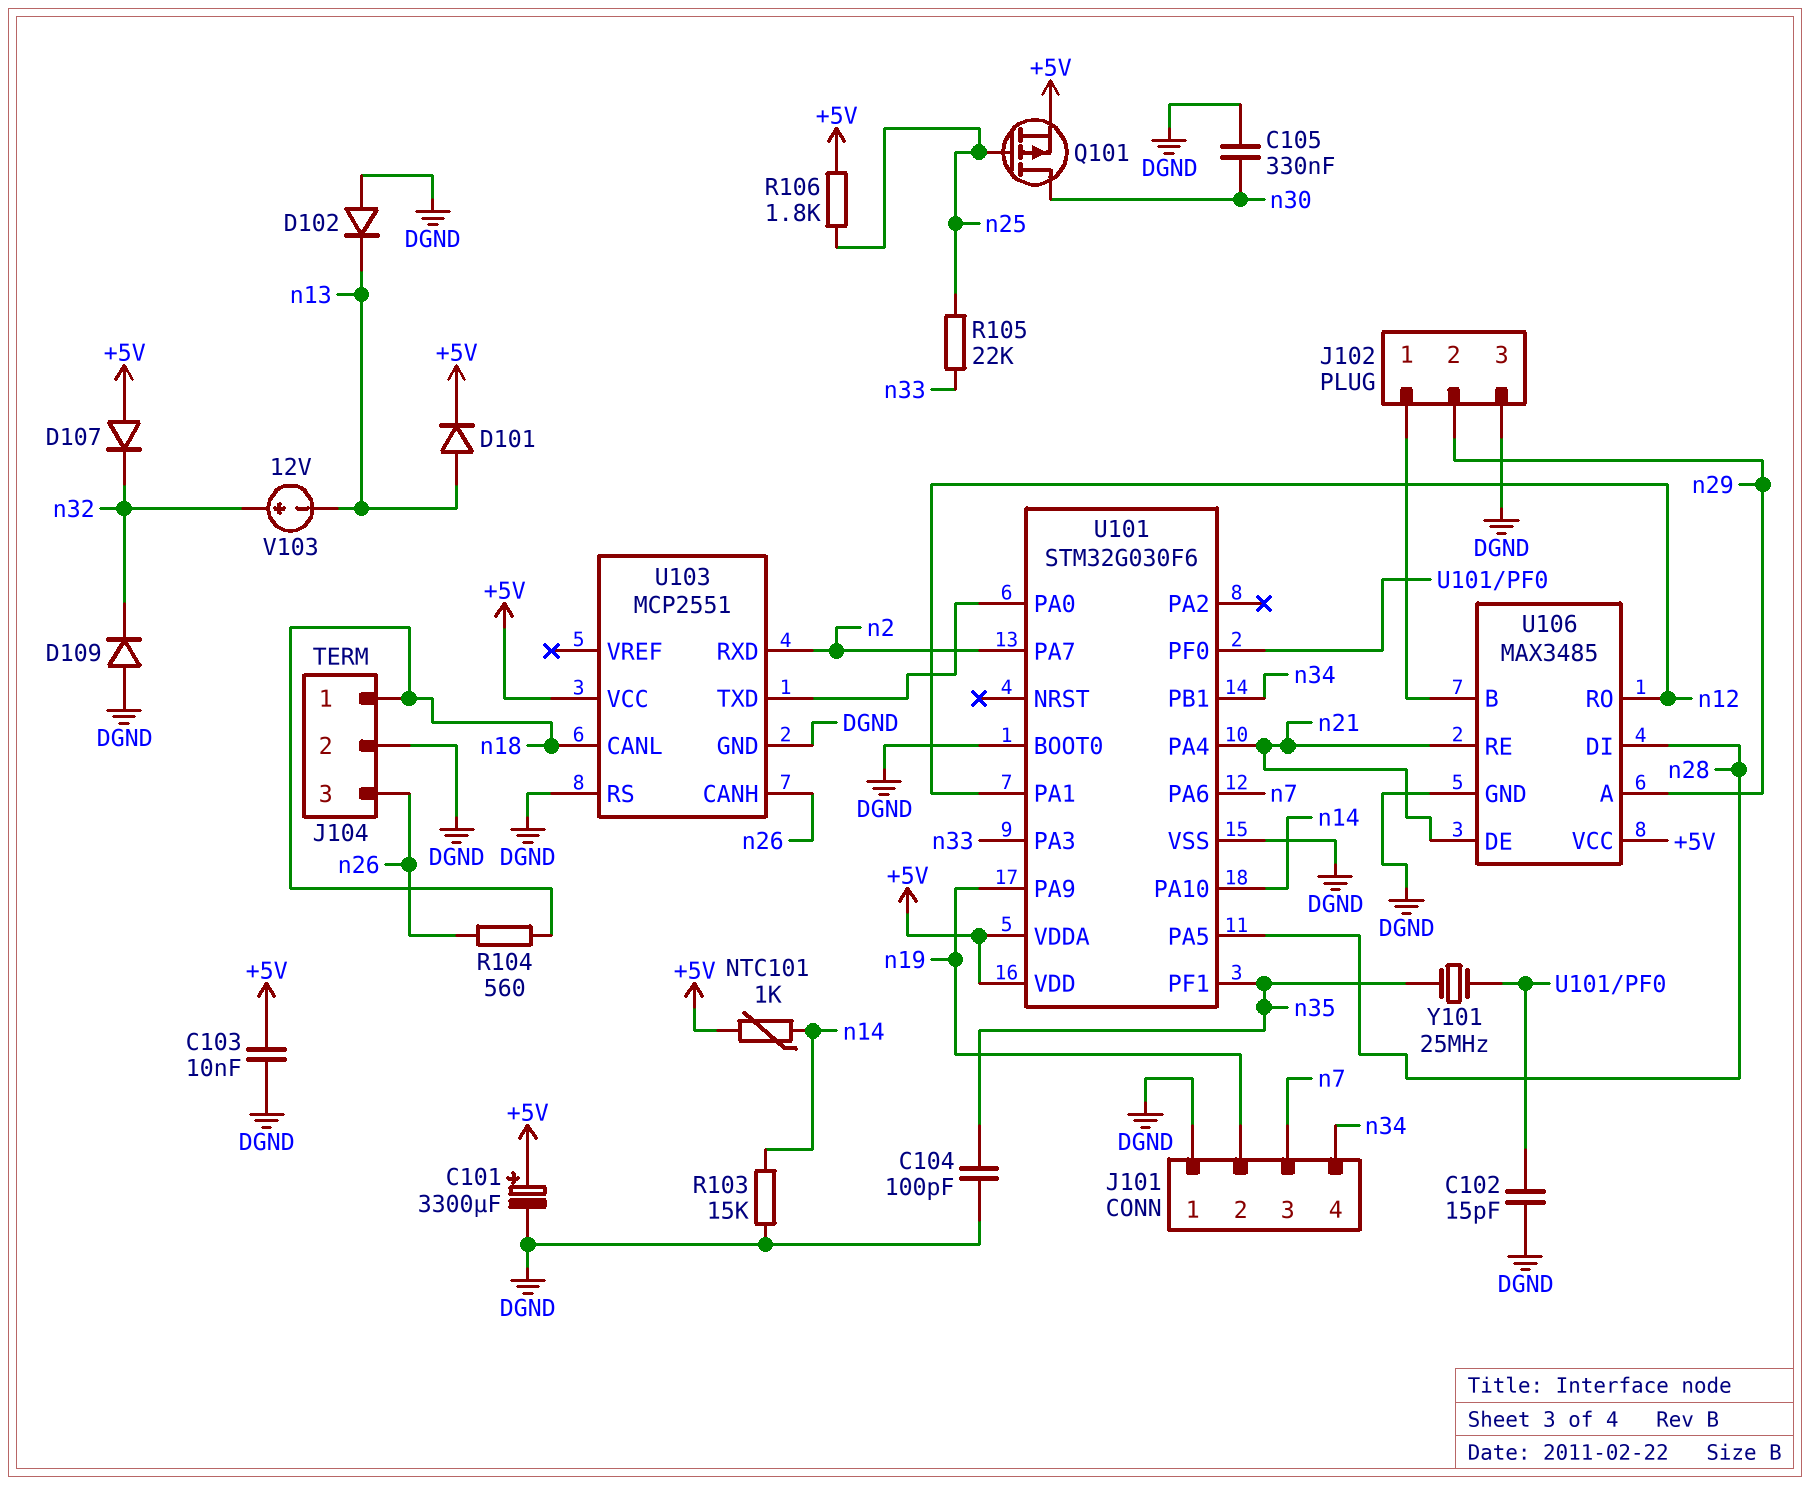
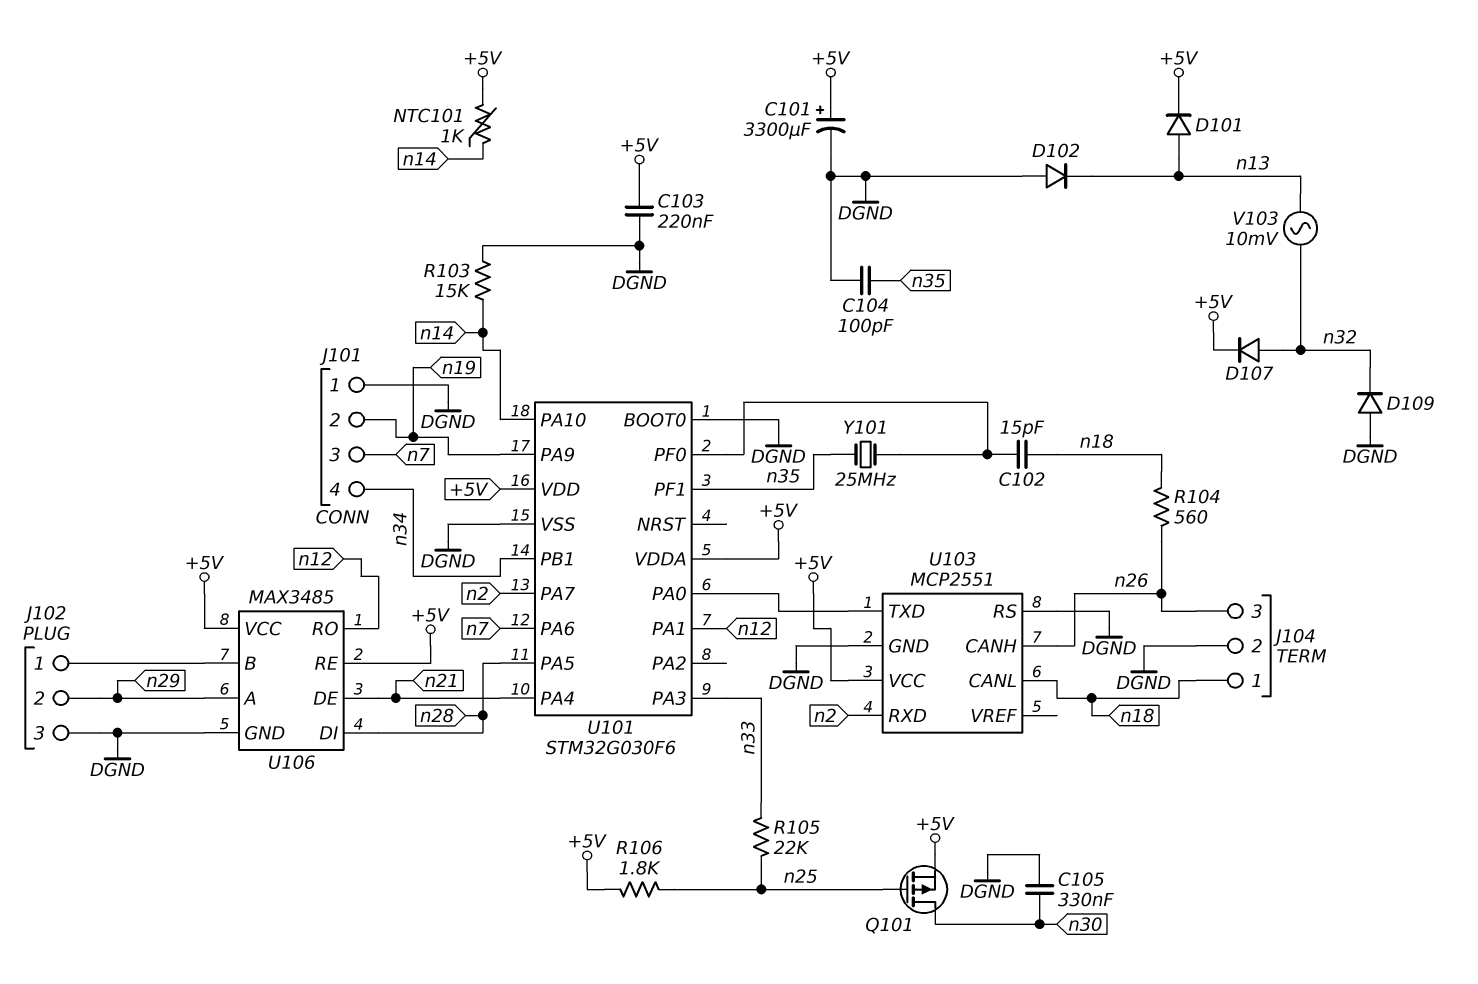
C102: 15pF (DGND, U101/PF0) -> 15pF (U101/PF0, n18)
C103: 10nF (+5V, DGND) -> 220nF (+5V, DGND)
D107: diode (A +5V, K n32) -> diode (A n32, K +5V)
U106 pin RE: n21 -> +5V
V103: 12V (plus n32, minus n13) -> AC 10mV (n13, n32)

